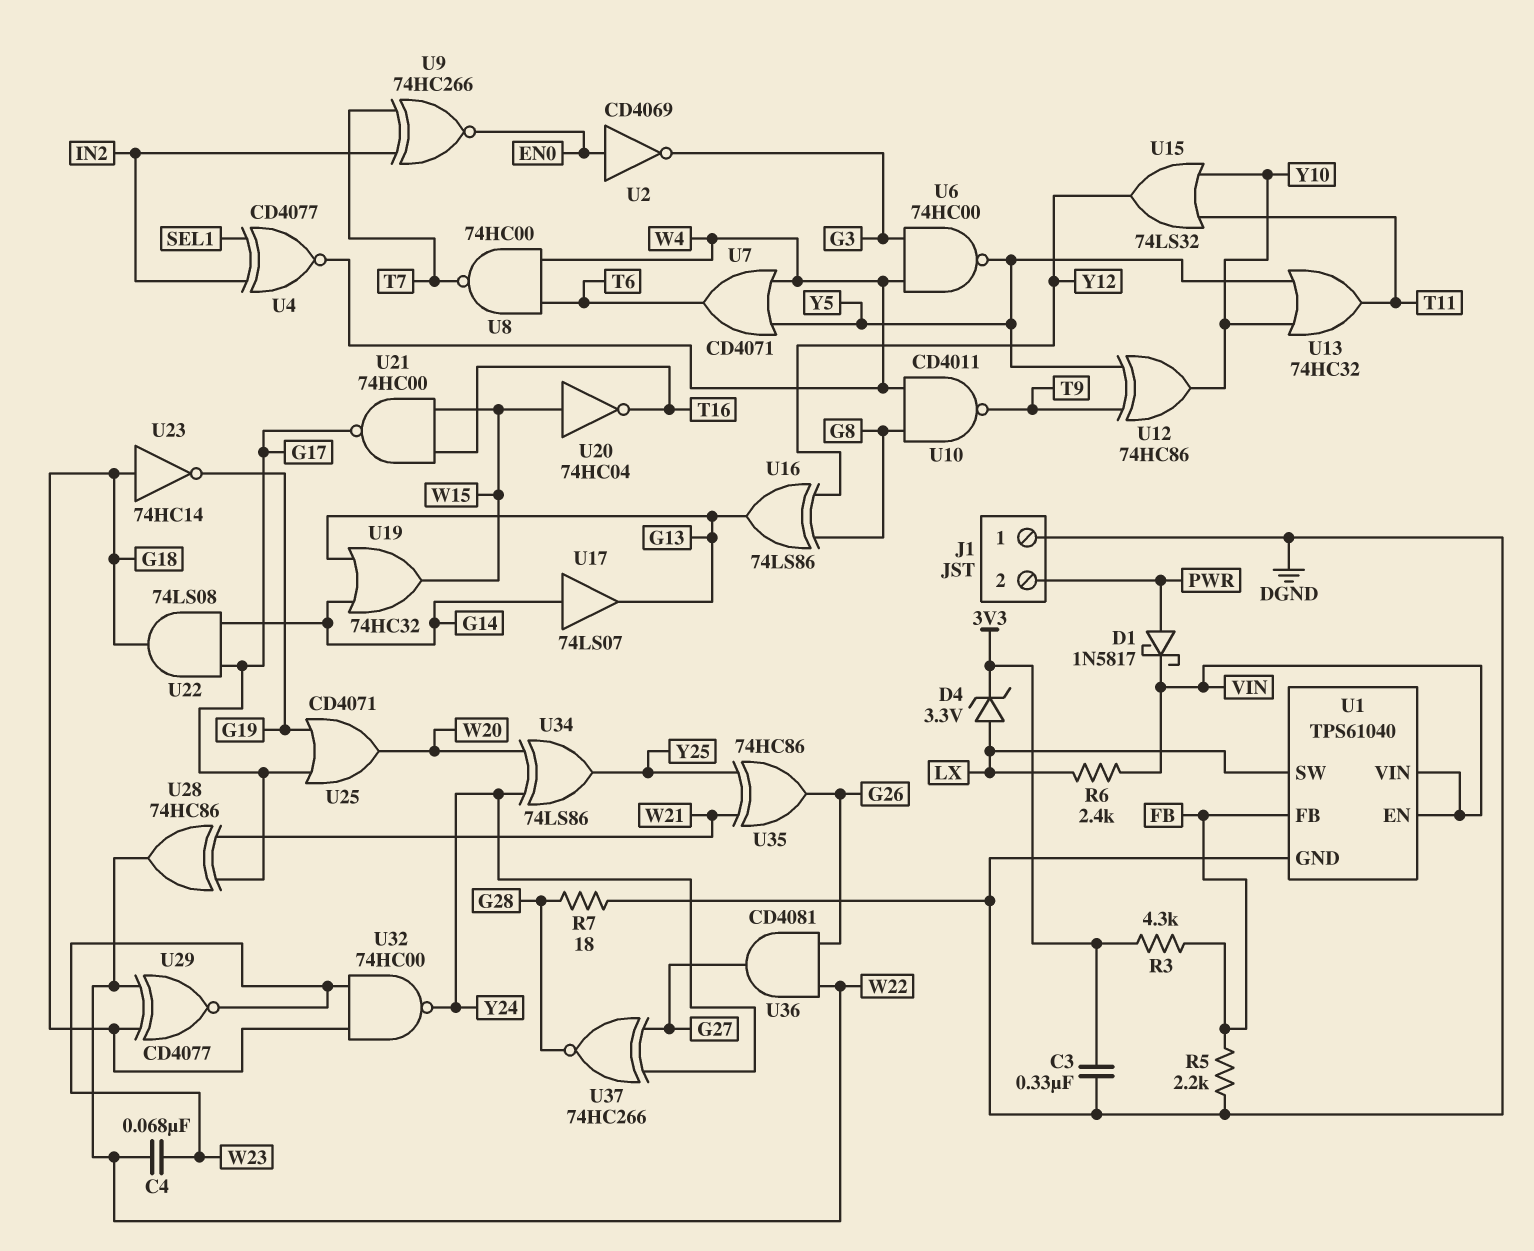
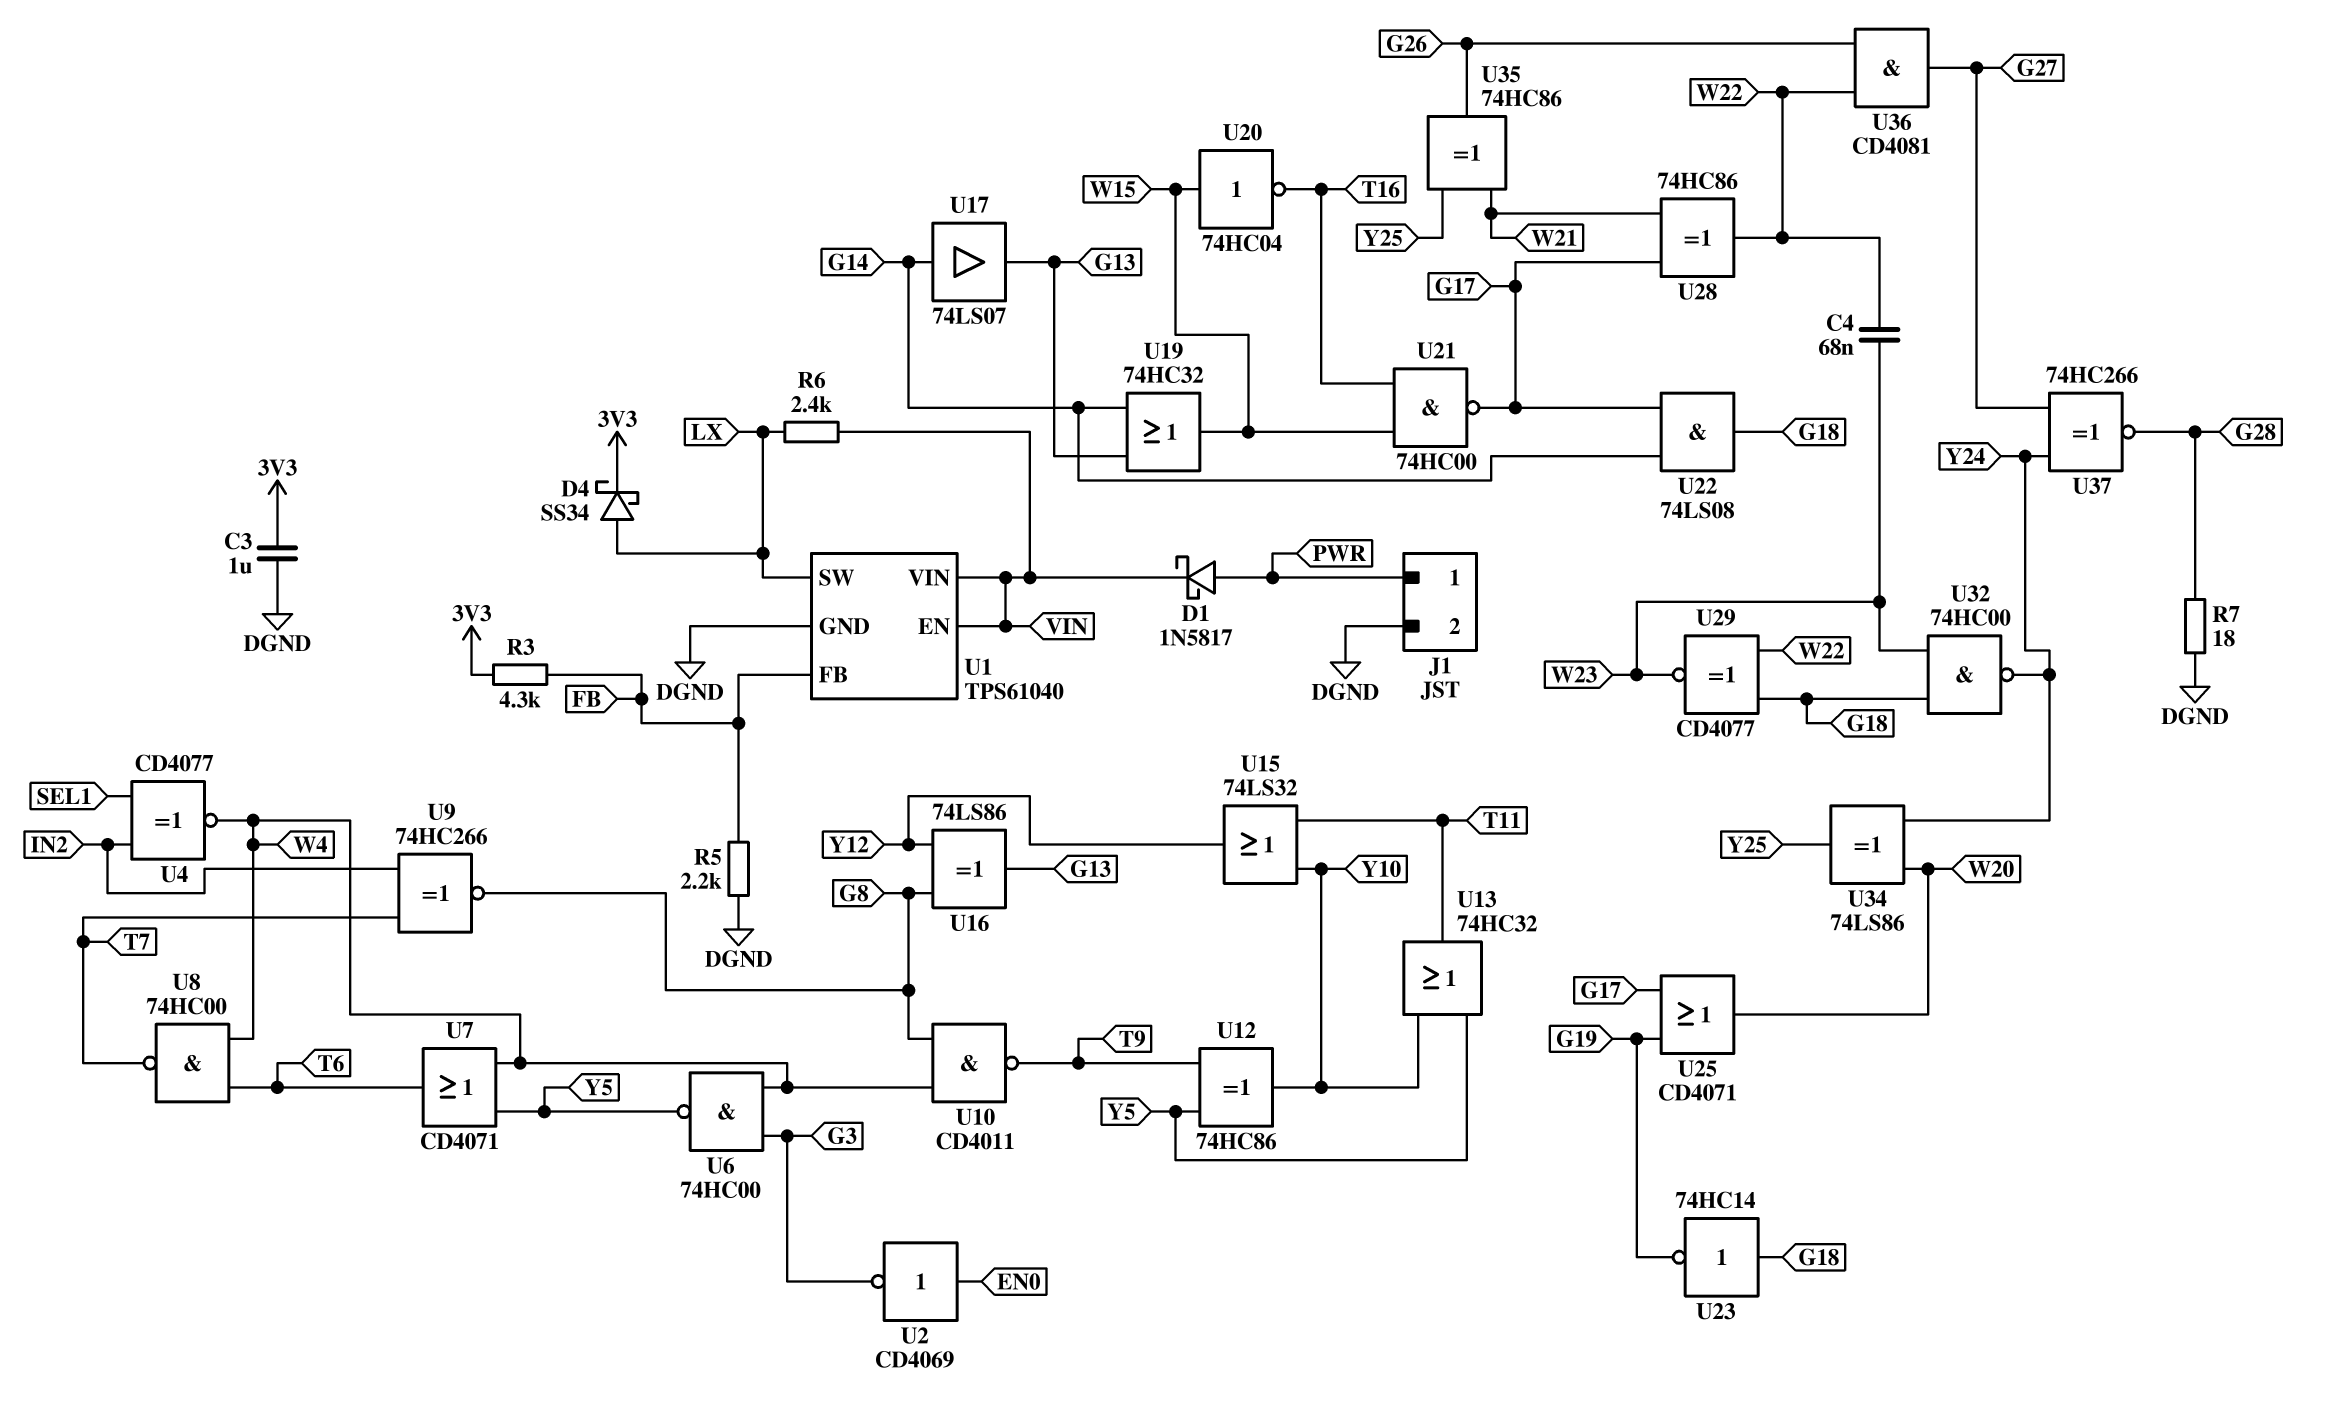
C3: 330nF (3V3, DGND) -> 1uF (3V3, DGND)
D4: zener 3.3V (A LX, K 3V3) -> schottky SS34 (A LX, K 3V3)
J1 pin 1: DGND -> PWR
J1 pin 2: PWR -> DGND
U9: XNOR 74HC266 (in IN2, in T7, out EN0) -> XNOR 74HC266 (in IN2, in T7, out G8)

